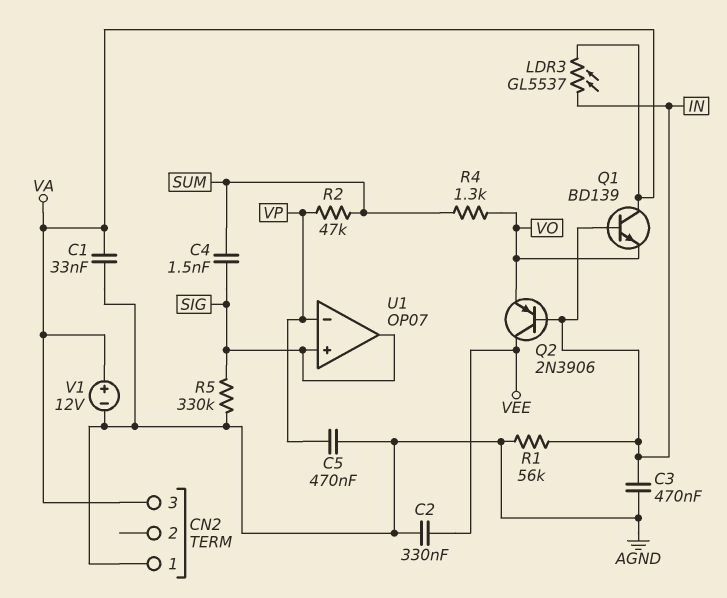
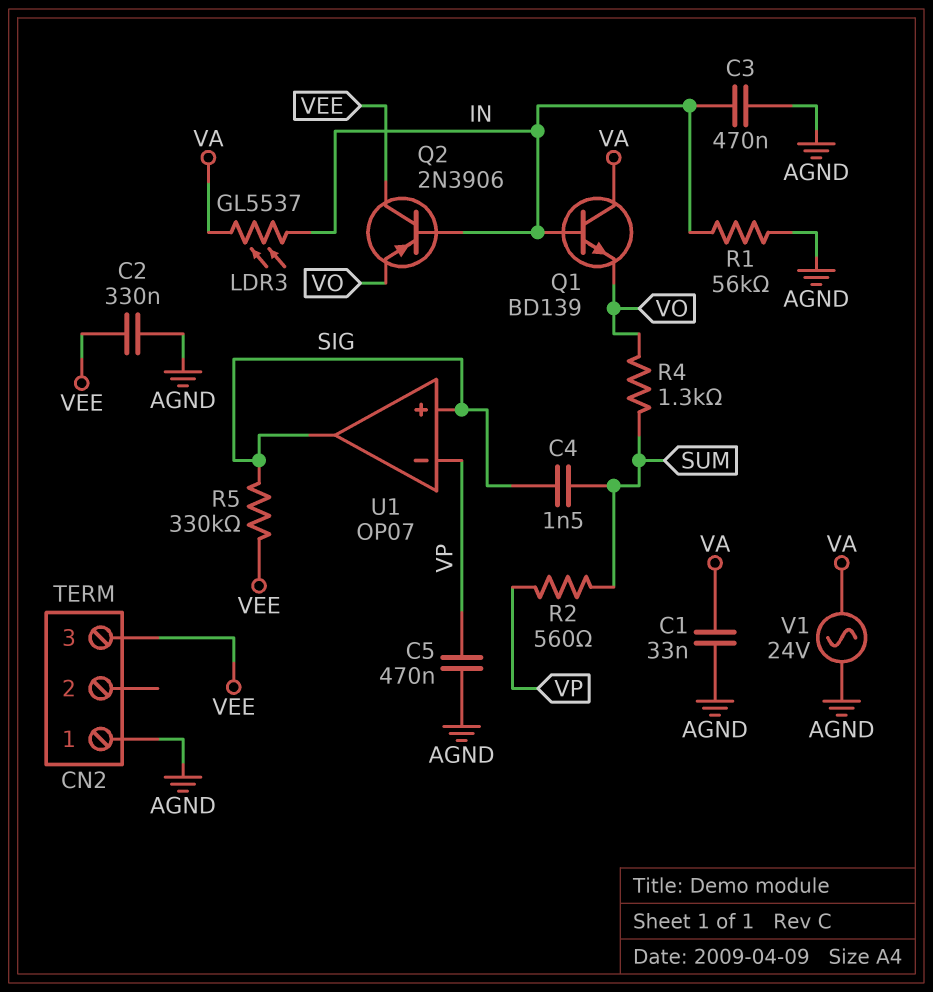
CN2 pin 3: VA -> VEE
R2: 47k (SUM, VP) -> 560 (SUM, VP)
R5: 330k (AGND, SIG) -> 330k (SIG, VEE)
V1: 12V (plus VA, minus AGND) -> AC 24V (AGND, VA)

